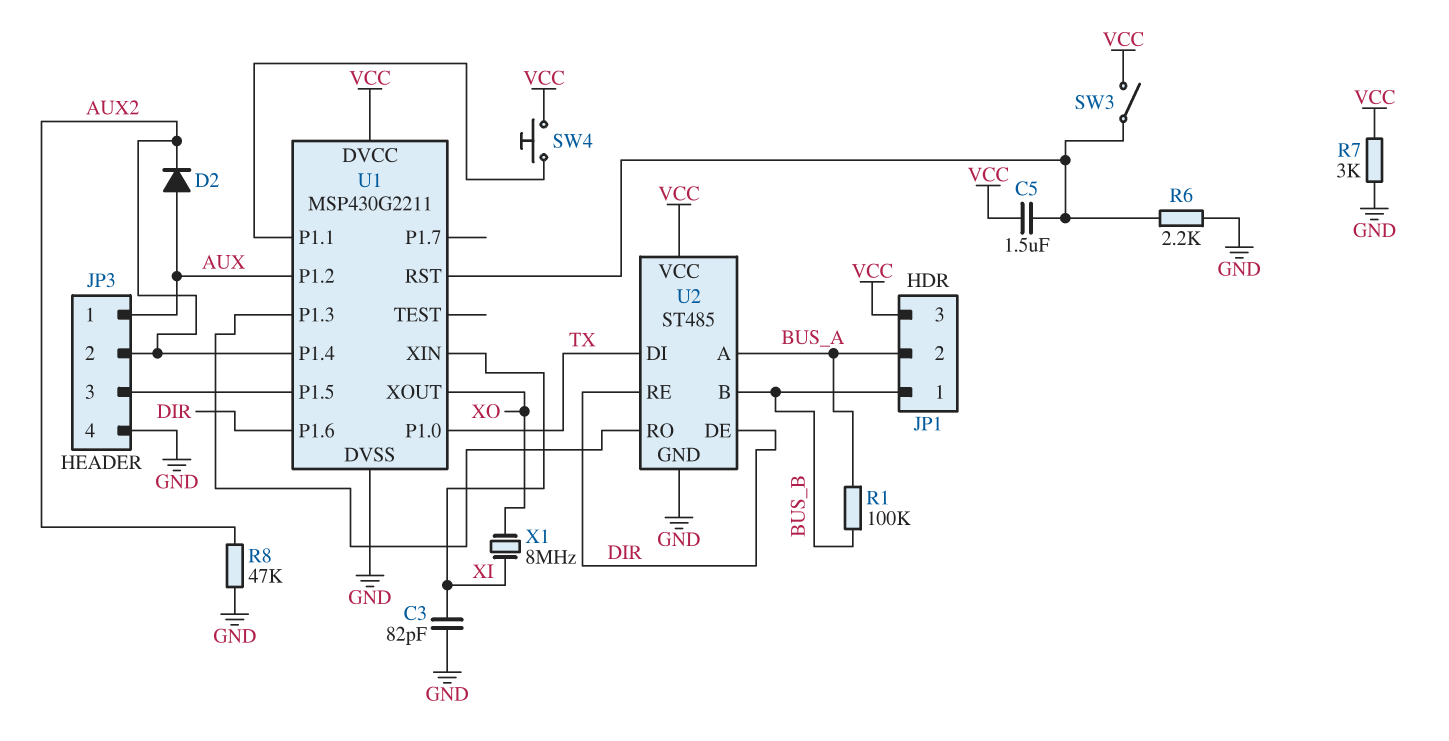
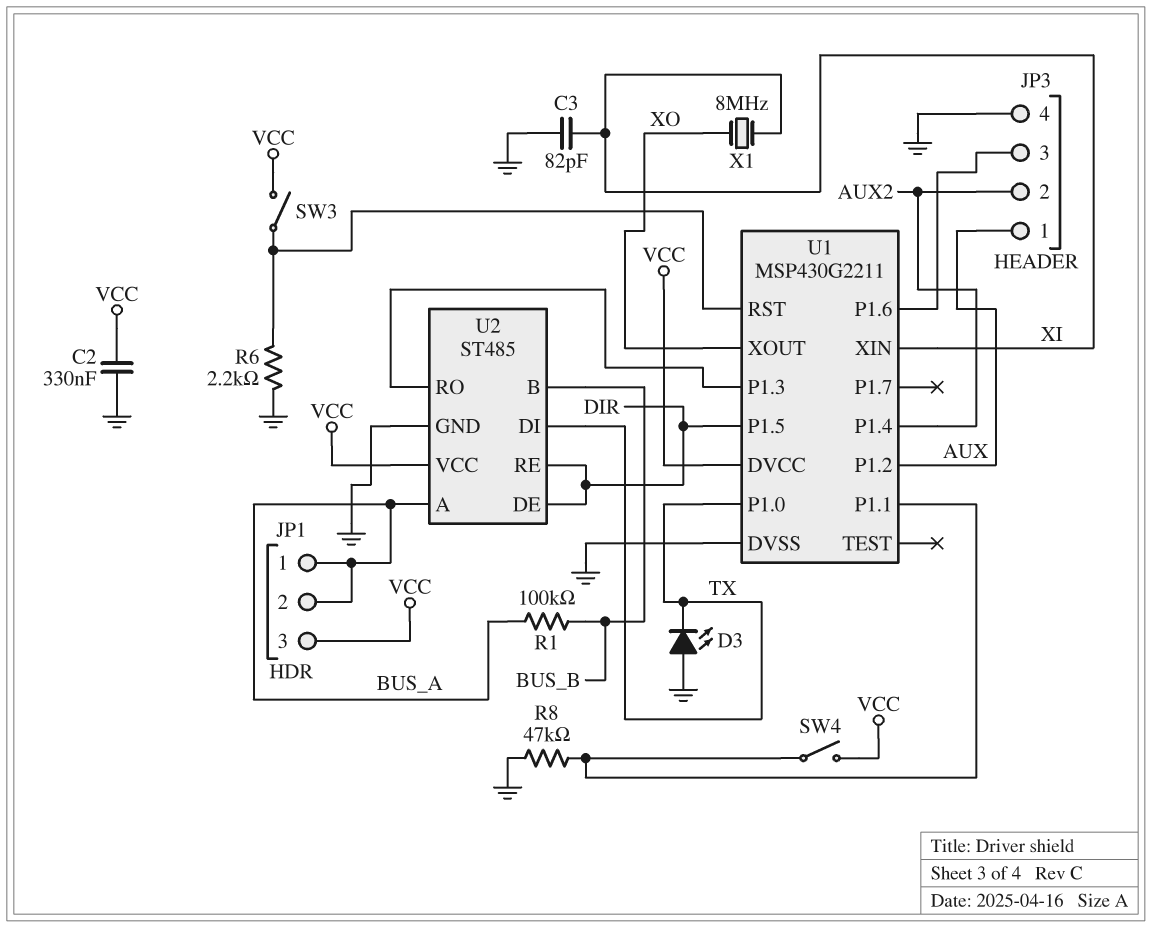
C2: none -> 330nF (GND, VCC)
C5: 1.5uF (U1/RST, VCC) -> none
D2: diode (A AUX, K AUX2) -> none
D3: none -> LED (A GND, K TX)
JP1 pin 1: BUS_B -> BUS_A
R7: 3k (GND, VCC) -> none
R8: 47k (AUX2, GND) -> 47k (GND, U1/P1.1)
SW4: button (U1/P1.1, VCC) -> switch (U1/P1.1, VCC)
U1 pin P1.5: JP3/3 -> DIR
U1 pin P1.6: DIR -> JP3/3

